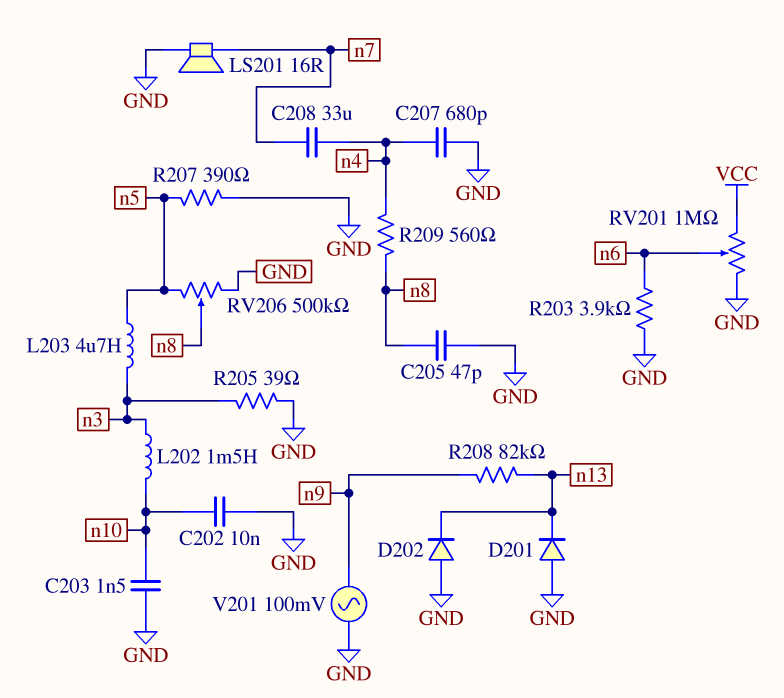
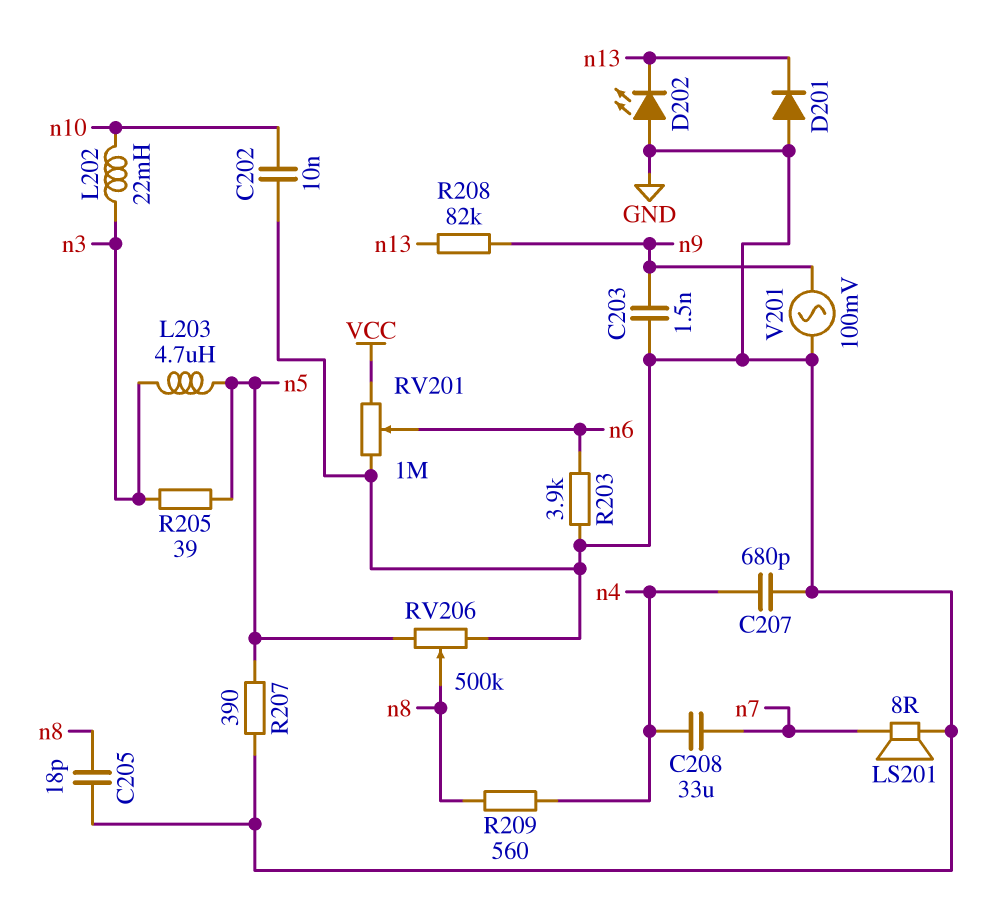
C203: 1.5nF (GND, n10) -> 1.5nF (GND, n9)
C205: 47pF (GND, n8) -> 18pF (GND, n8)
D202: diode (A GND, K n13) -> LED (A GND, K n13)
L202: 1.5mH (n3, n10) -> 22mH (n3, n10)
LS201: speaker 16R (GND, n7) -> speaker 8R (GND, n7)
R205: 39 (GND, n3) -> 39 (n3, n5)

